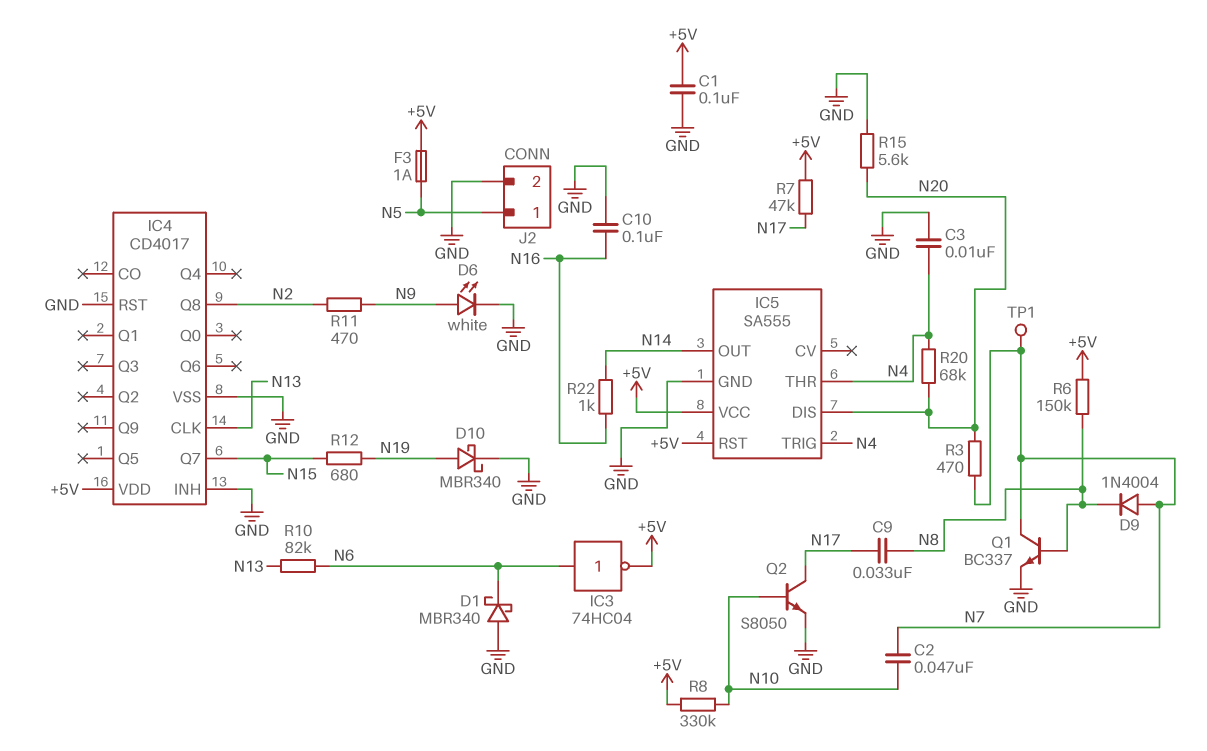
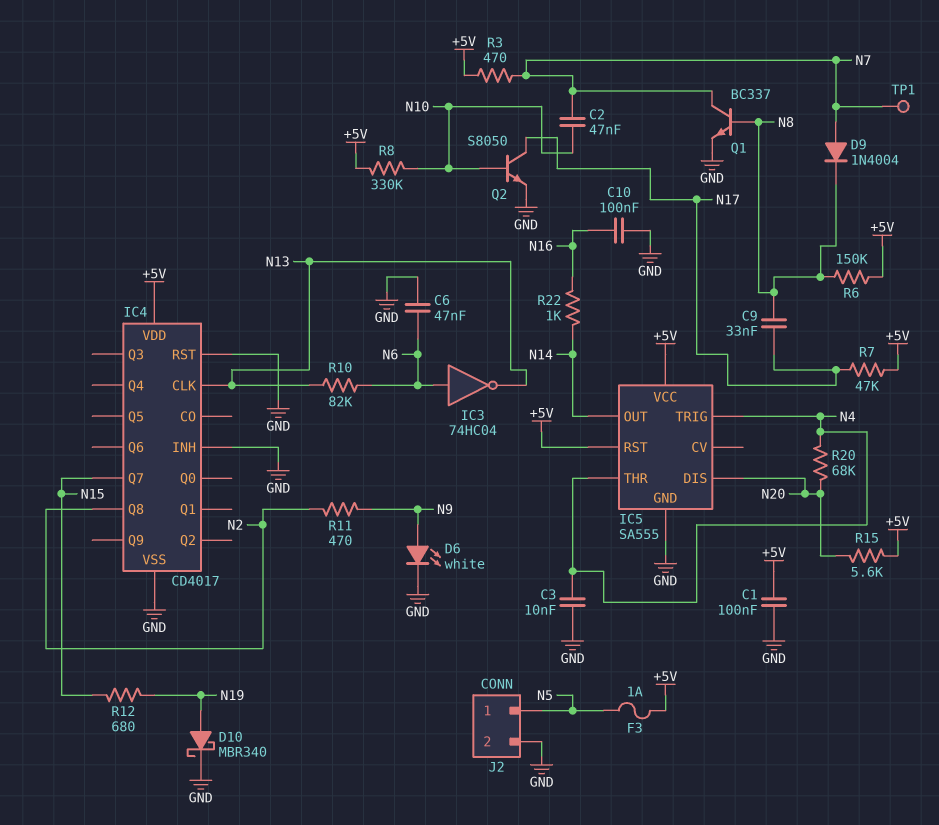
C6: none -> 47nF (GND, N6)
D1: schottky MBR340 (A GND, K N6) -> none
IC3: NOT 74HC04 (in N6, out +5V) -> NOT 74HC04 (in N6, out N13)
R3: 470 (N7, N20) -> 470 (+5V, N7)
R15: 5.6k (GND, N20) -> 5.6k (+5V, N20)

